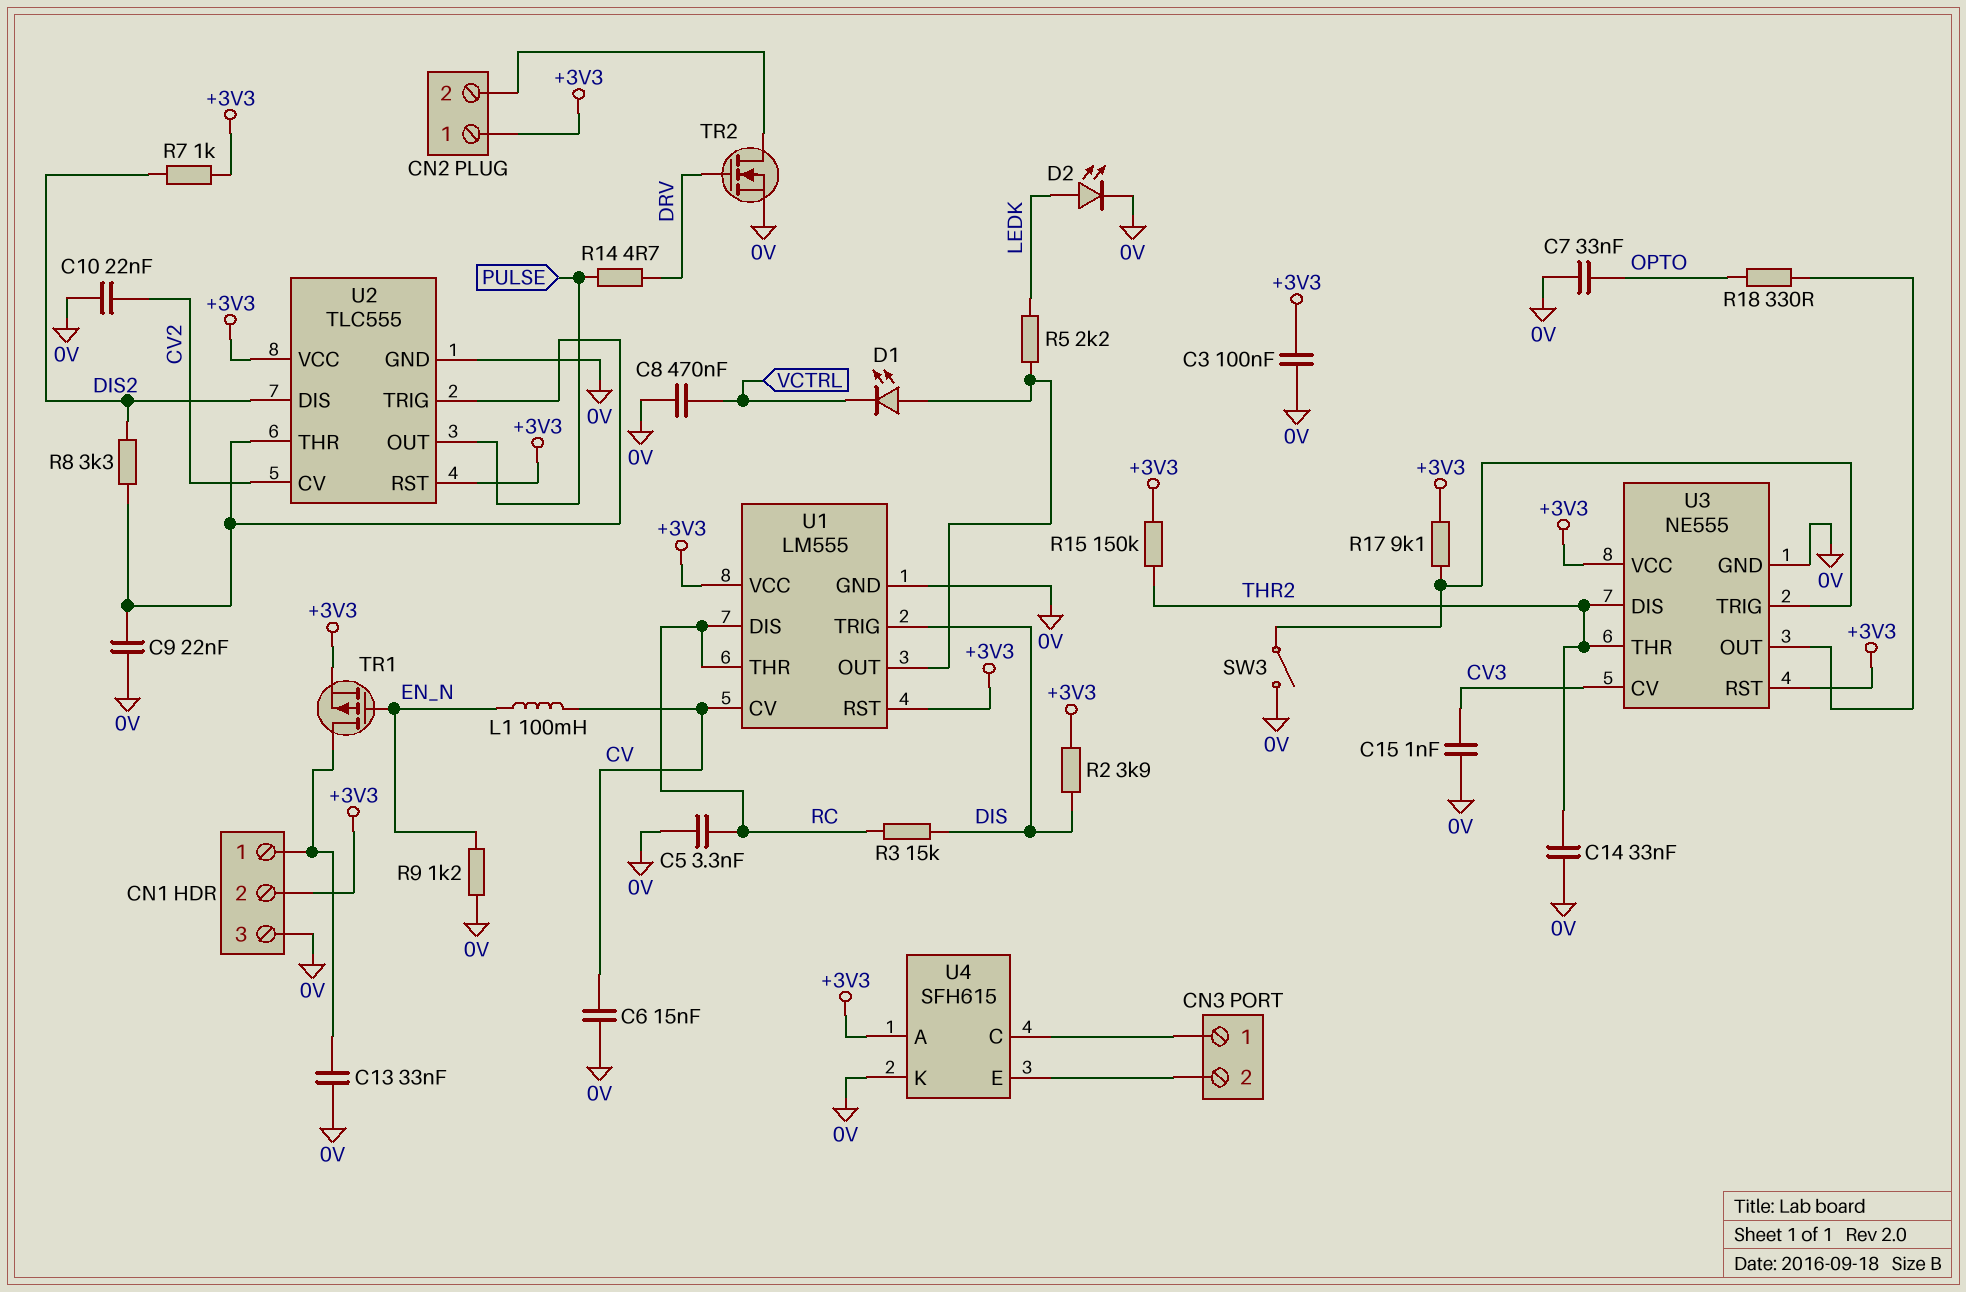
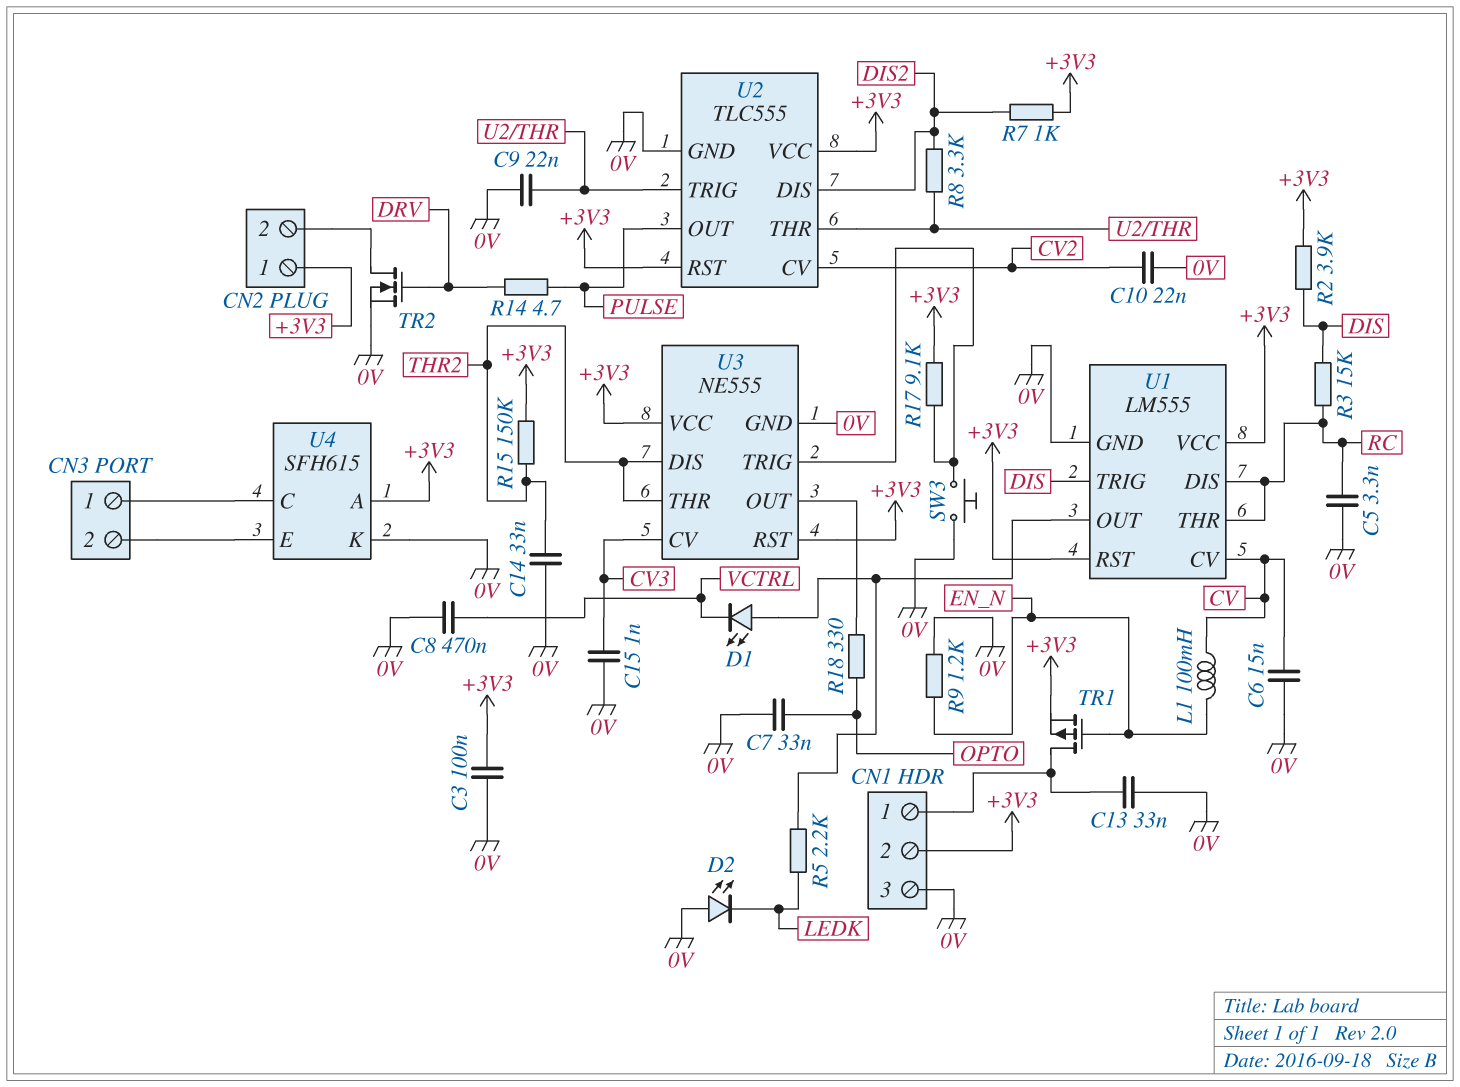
D2: LED (A LEDK, K 0V) -> LED (A 0V, K LEDK)
SW3: switch (0V, U3/TRIG) -> button (0V, U3/TRIG)

